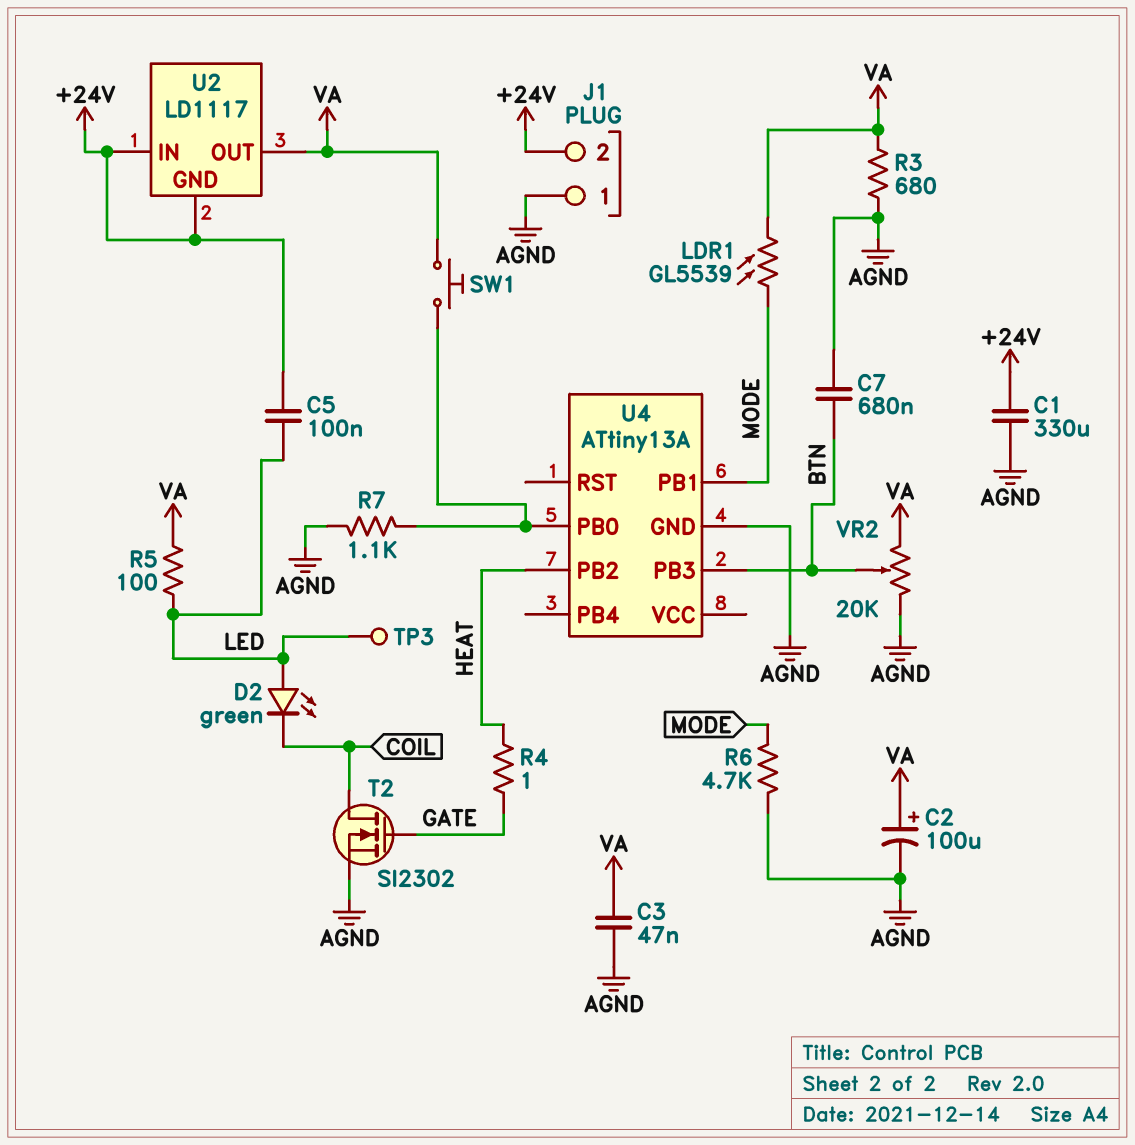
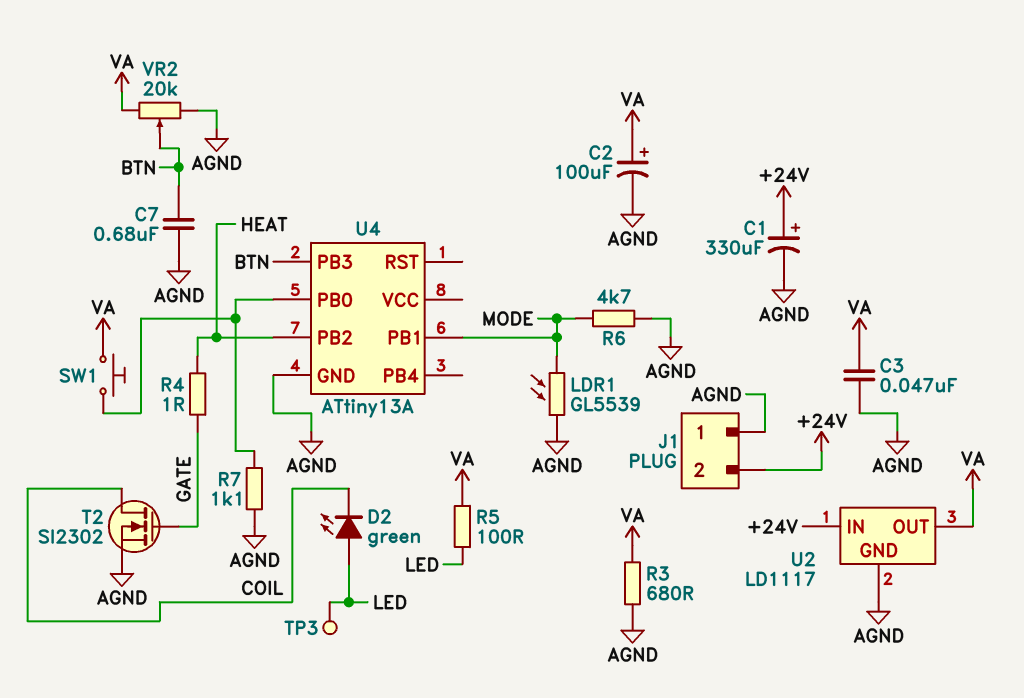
C1: 330uF (+24V, AGND) -> 330uF (plus +24V, minus AGND)
C5: 100nF (+24V, LED) -> none
LDR1: GL5539 (MODE, VA) -> GL5539 (AGND, MODE)
U2 pin GND: +24V -> AGND

